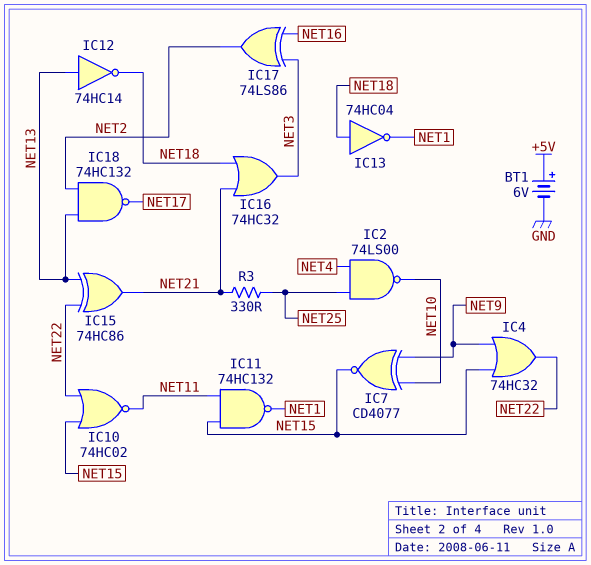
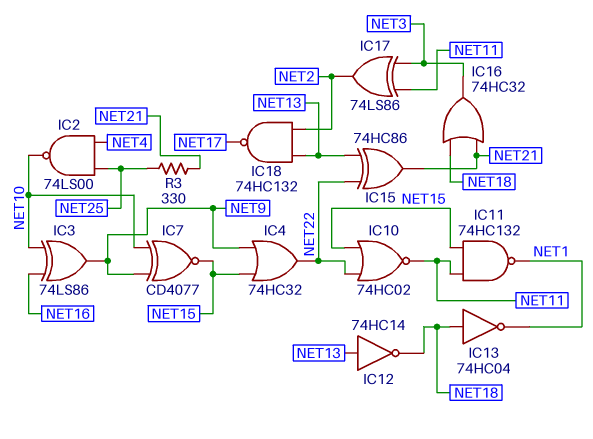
BT1: 6V (plus +5V, minus GND) -> none
IC3: none -> XOR 74LS86 (in NET10, in NET16, out NET9)
IC17: XOR 74LS86 (in NET3, in NET16, out NET2) -> XOR 74LS86 (in NET3, in NET11, out NET2)

